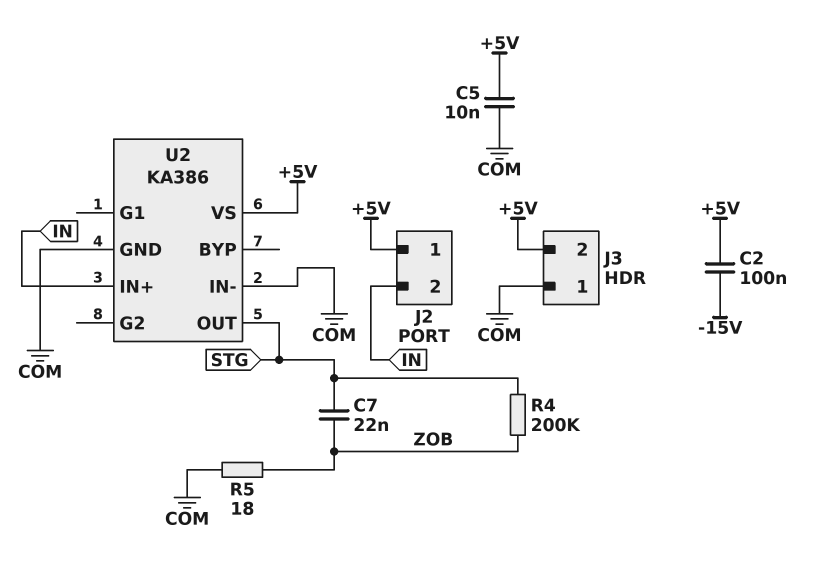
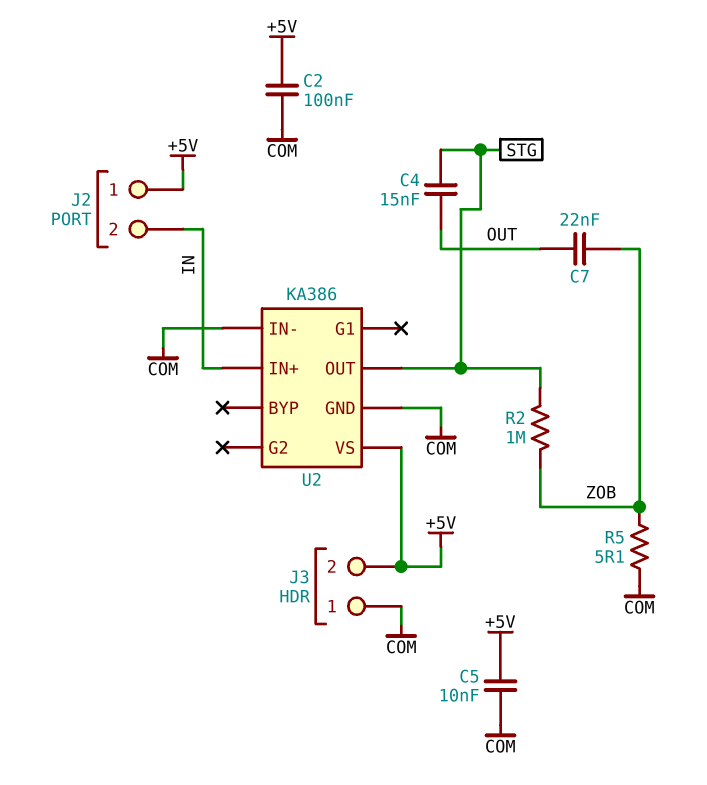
C2: 100nF (+5V, -15V) -> 100nF (+5V, COM)
C4: none -> 15nF (OUT, STG)
C7: 22nF (STG, ZOB) -> 22nF (OUT, ZOB)
R2: none -> 1M (STG, ZOB)
R4: 200k (STG, ZOB) -> none
R5: 18 (COM, ZOB) -> 5.1 (COM, ZOB)

